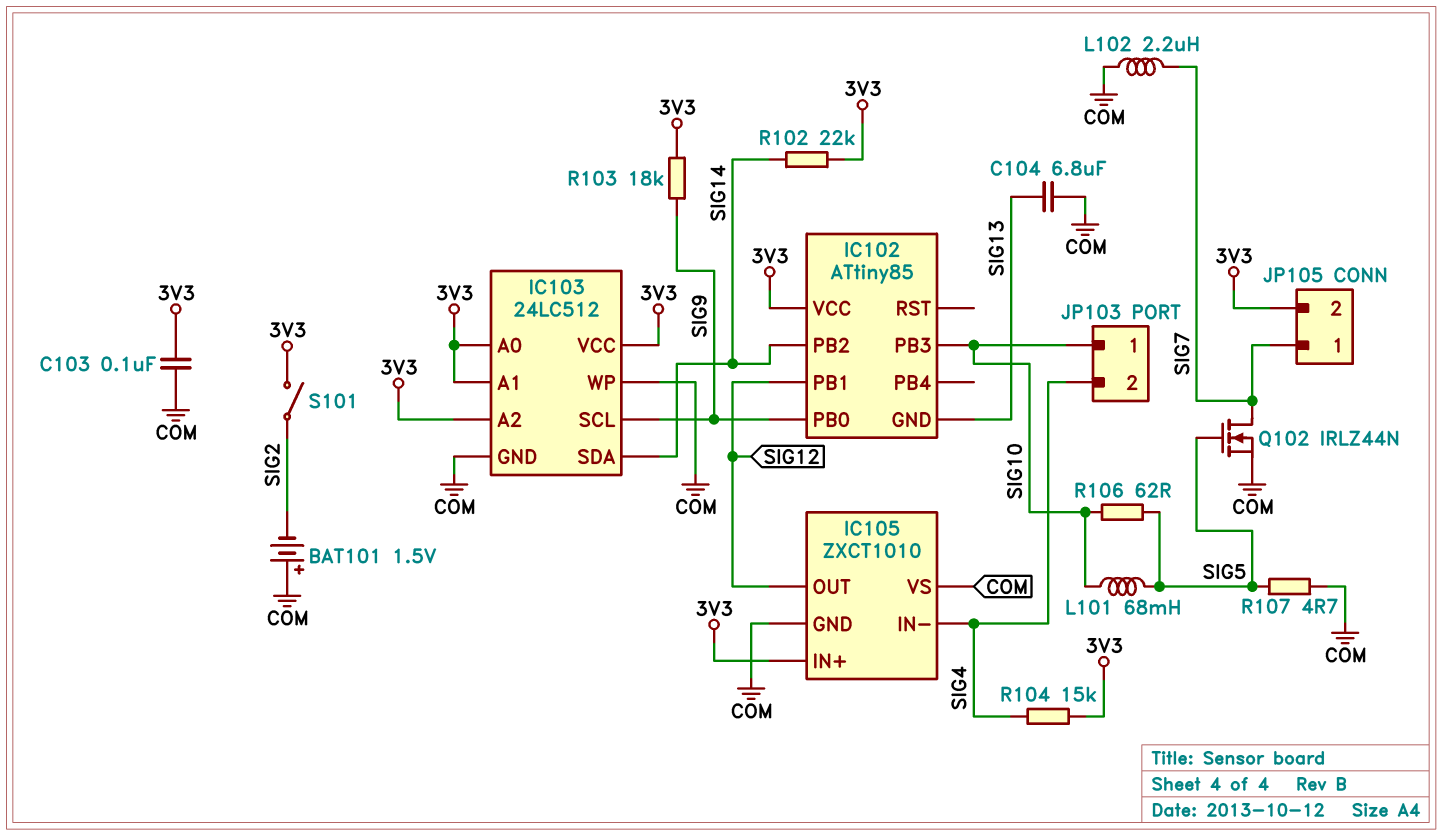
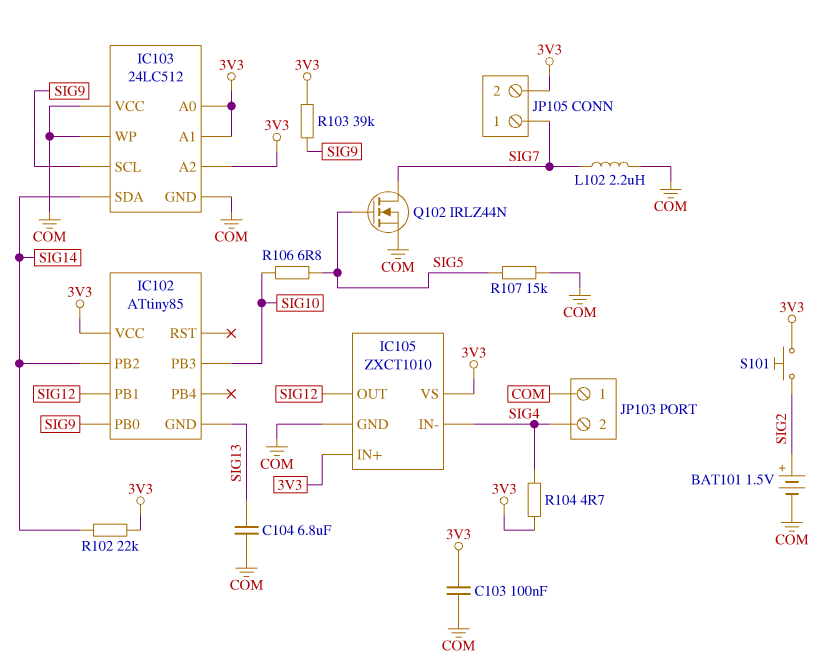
BAT101: 1.5V (plus COM, minus SIG2) -> 1.5V (plus SIG2, minus COM)
IC103 pin VCC: 3V3 -> COM
IC105 pin VS: COM -> 3V3
JP103 pin 1: SIG10 -> COM
L101: 68mH (SIG5, SIG10) -> none
R103: 18k (3V3, SIG9) -> 39k (3V3, SIG9)
R104: 15k (3V3, SIG4) -> 4.7 (3V3, SIG4)
R106: 62 (SIG5, SIG10) -> 6.8 (SIG5, SIG10)
R107: 4.7 (COM, SIG5) -> 15k (COM, SIG5)
S101: switch (3V3, SIG2) -> button (3V3, SIG2)

